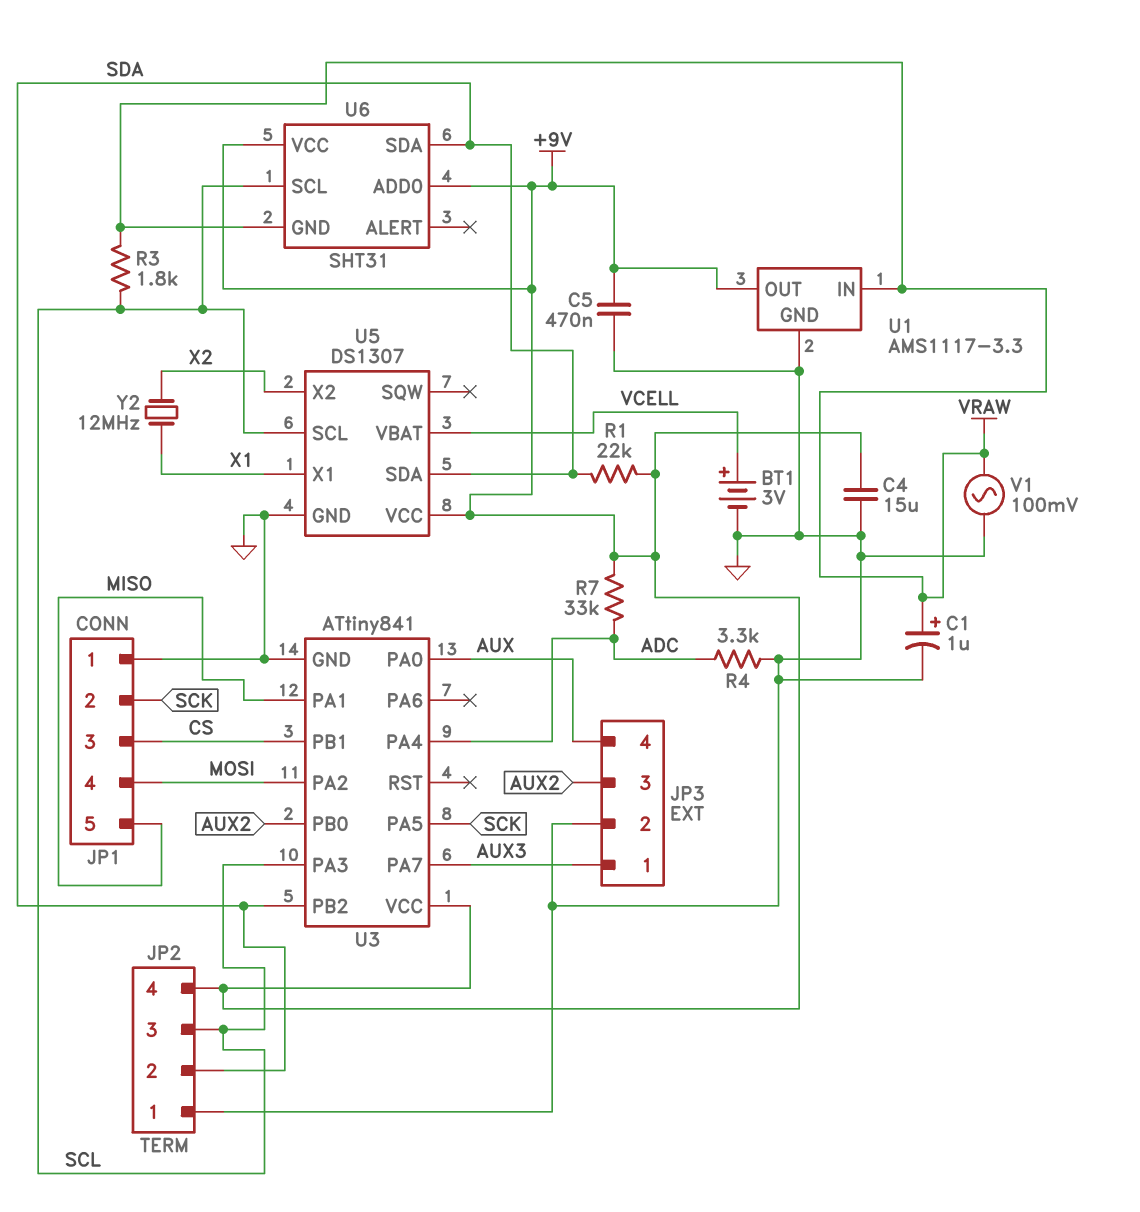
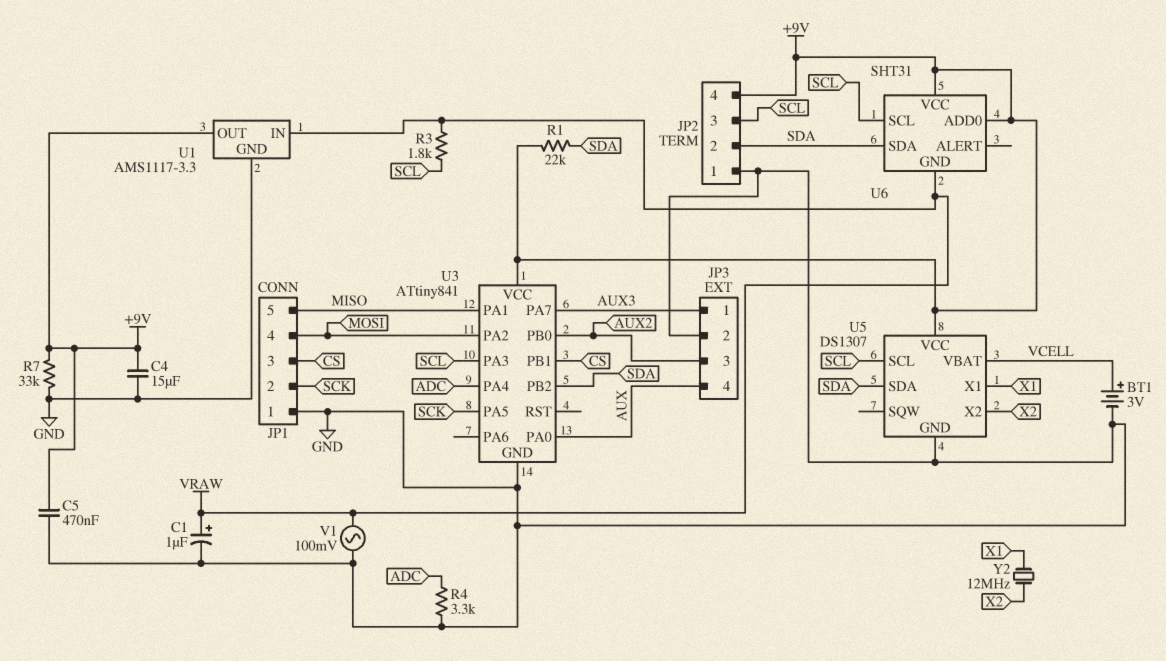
R7: 33k (+9V, ADC) -> 33k (+9V, GND)

